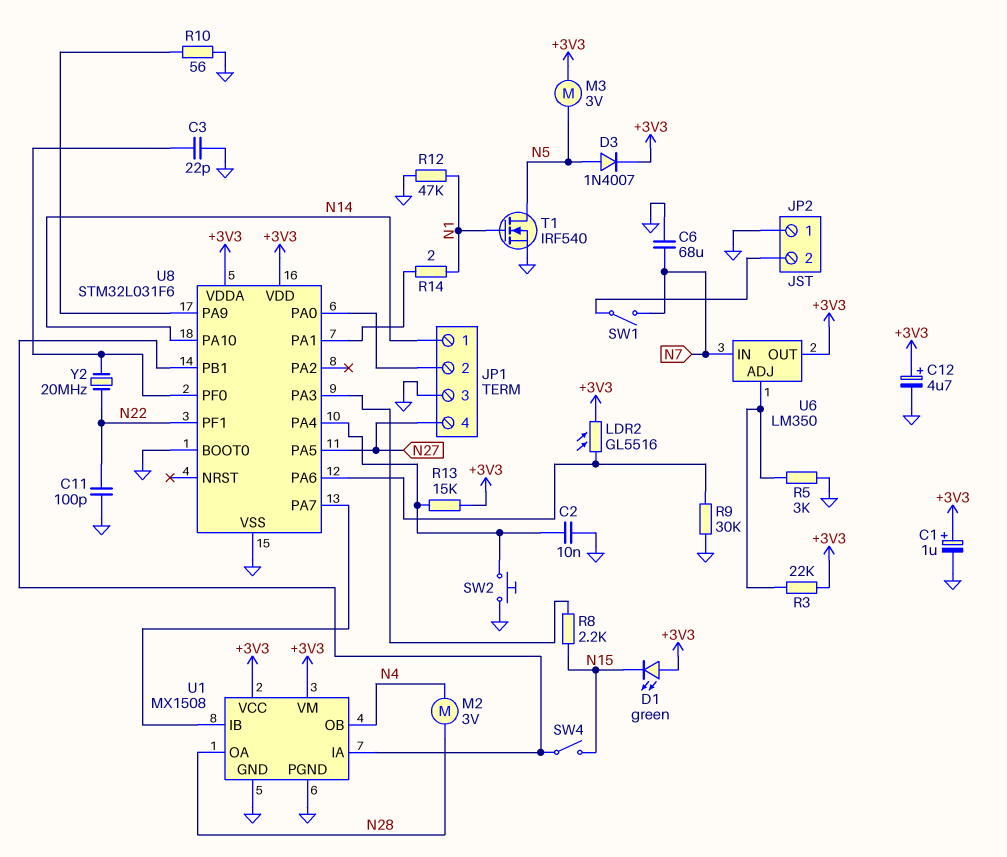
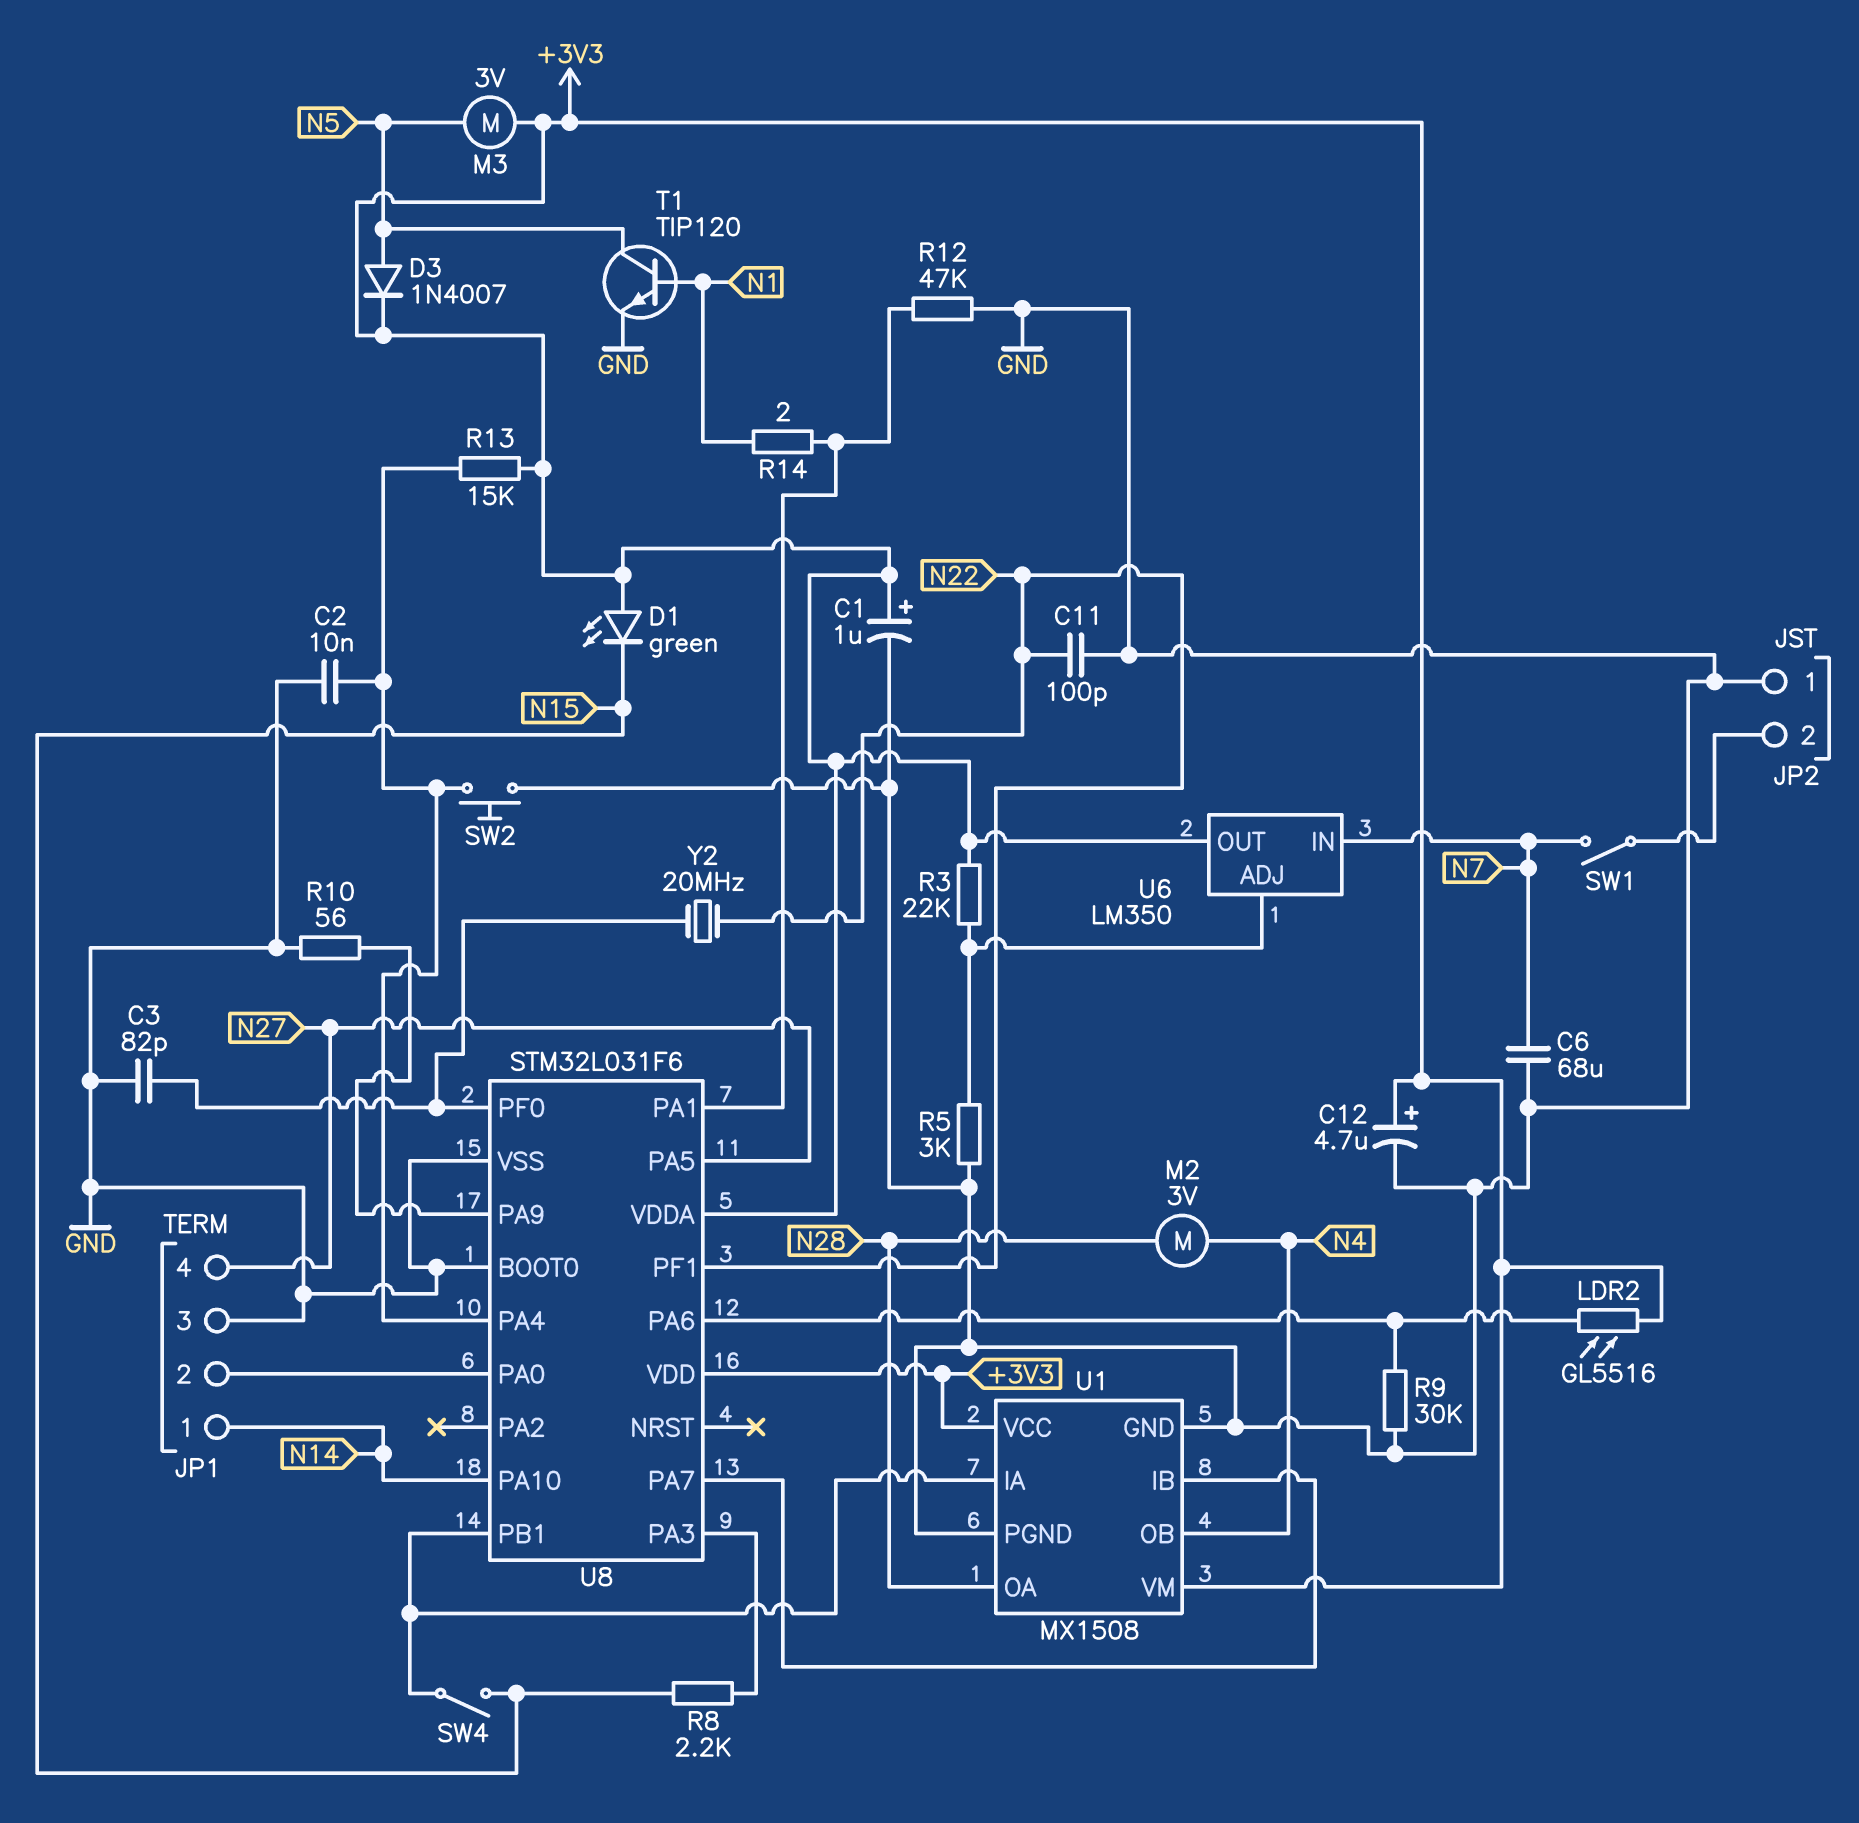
C3: 22pF (GND, U8/PF0) -> 82pF (GND, U8/PF0)
R12: 47k (GND, N1) -> 47k (GND, U8/PA1)
T1: NMOS IRF540 (G N1, D N5, S GND) -> NPN TIP120 (B N1, C N5, E GND)

